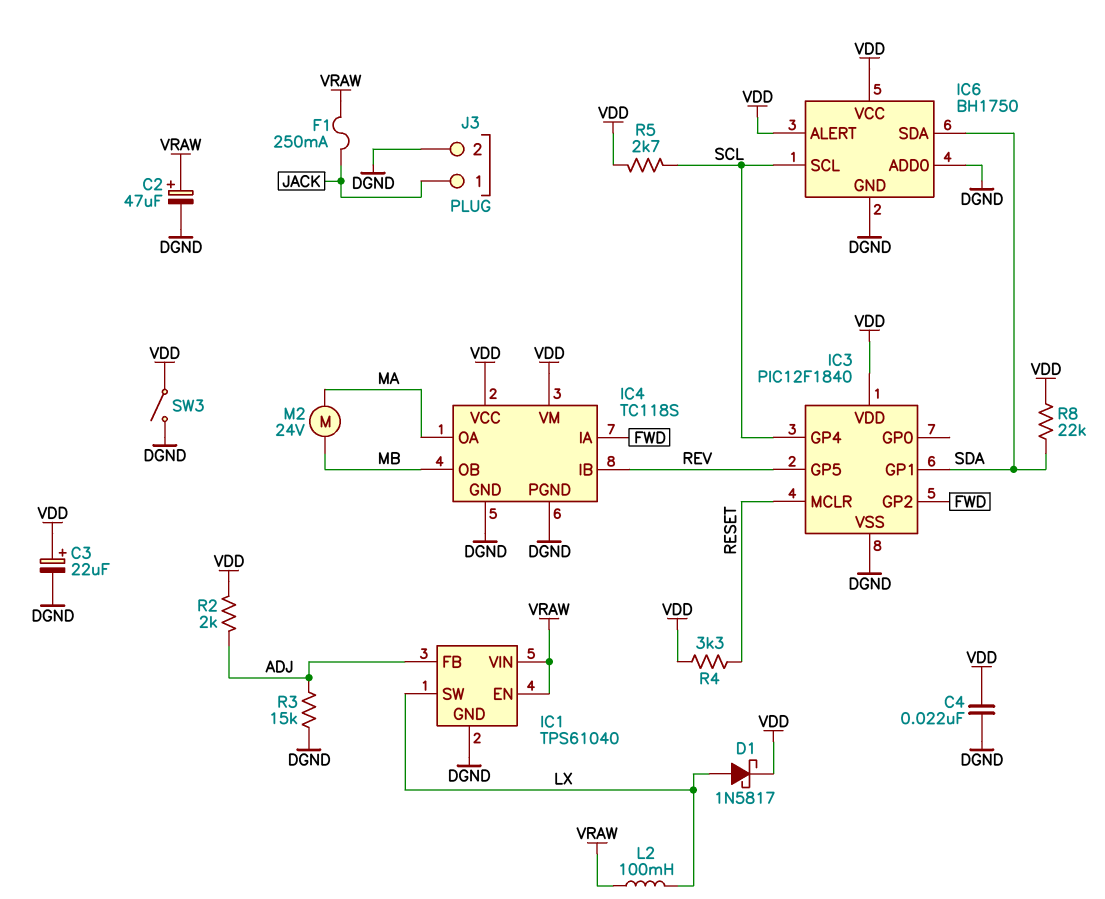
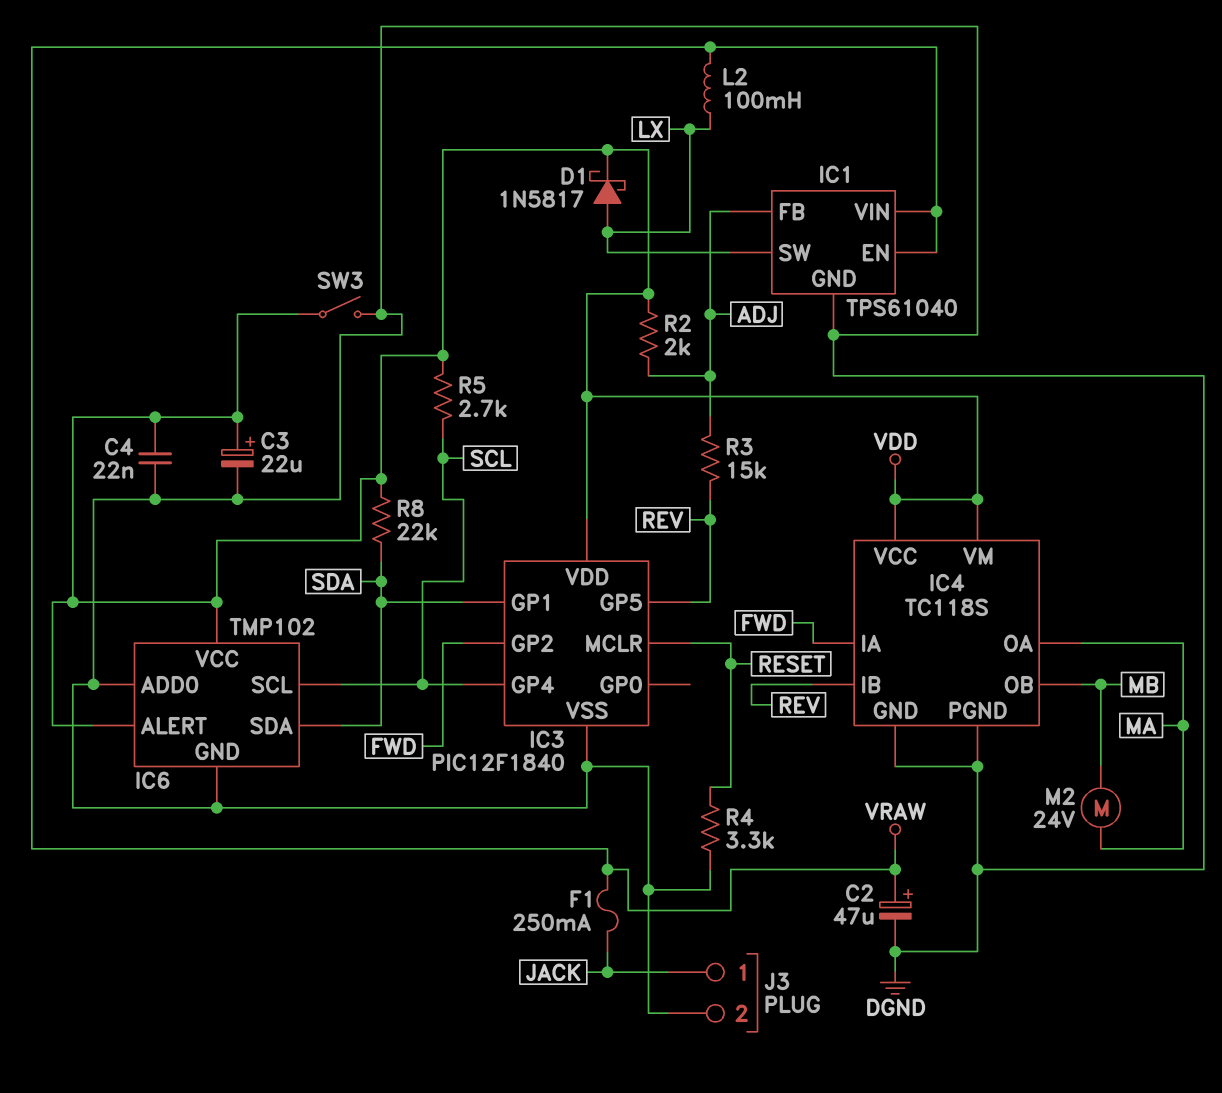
IC6: BH1750 -> TMP102
R3: 15k (ADJ, DGND) -> 15k (ADJ, REV)
R4: 3.3k (RESET, VDD) -> 3.3k (DGND, RESET)

